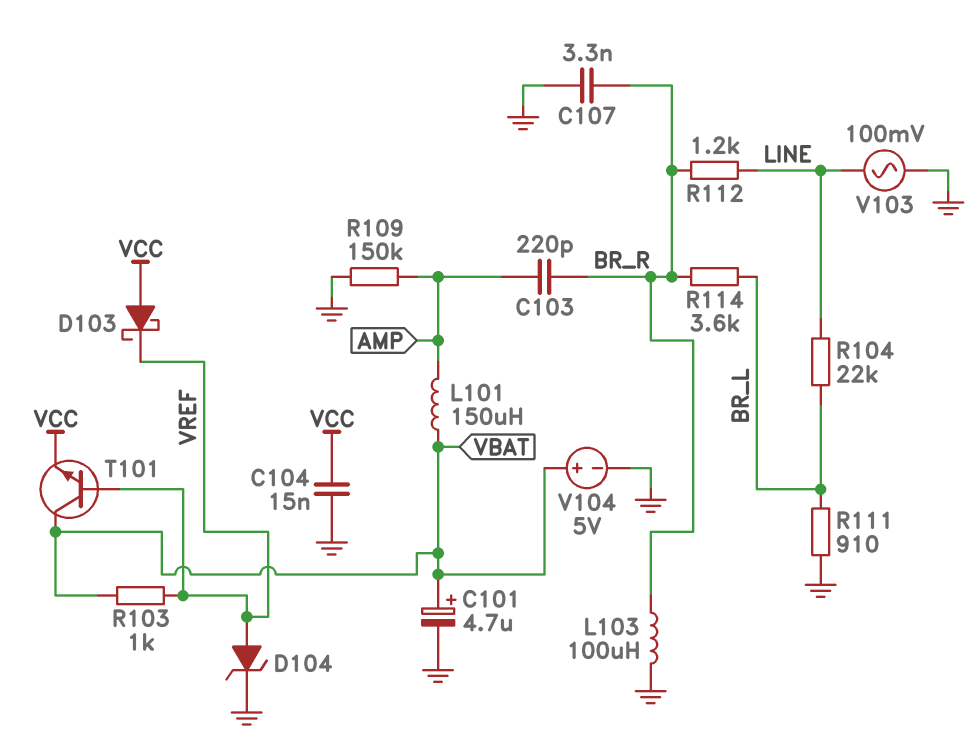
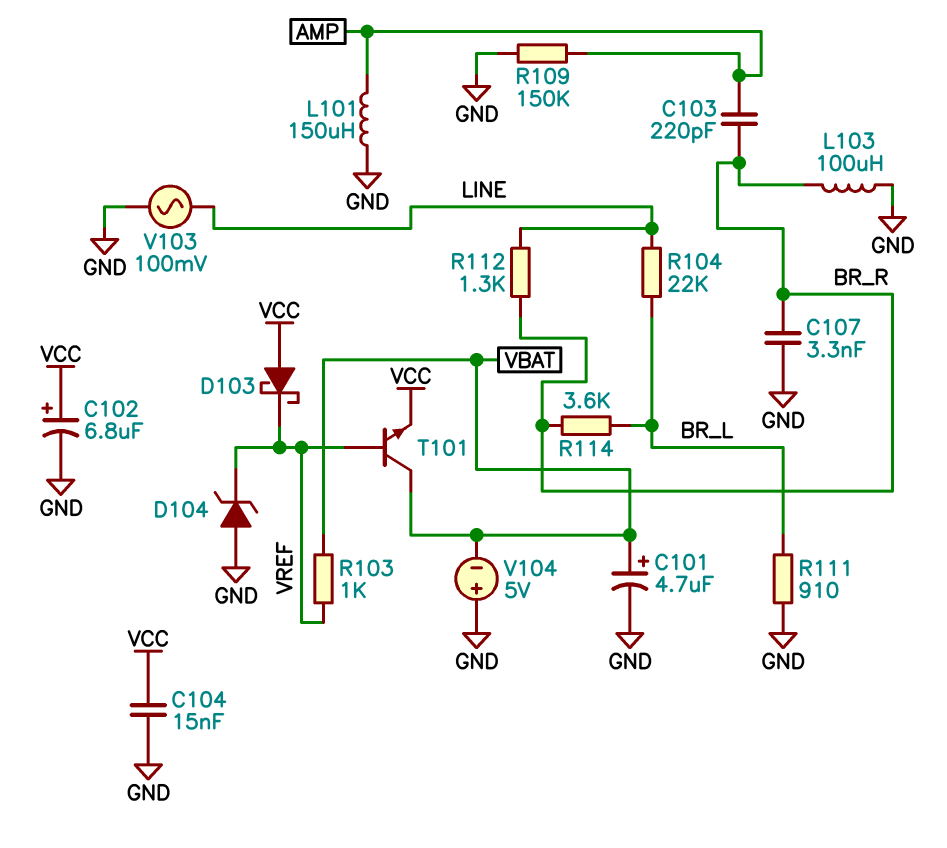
C102: none -> 6.8uF (plus VCC, minus GND)
D104: zener (A VREF, K GND) -> zener (A GND, K VREF)
L101: 150uH (AMP, VBAT) -> 150uH (AMP, GND)
R112: 1.2k (BR_R, LINE) -> 1.3k (BR_R, LINE)
V104: 5V (plus VBAT, minus GND) -> 5V (plus GND, minus VBAT)

